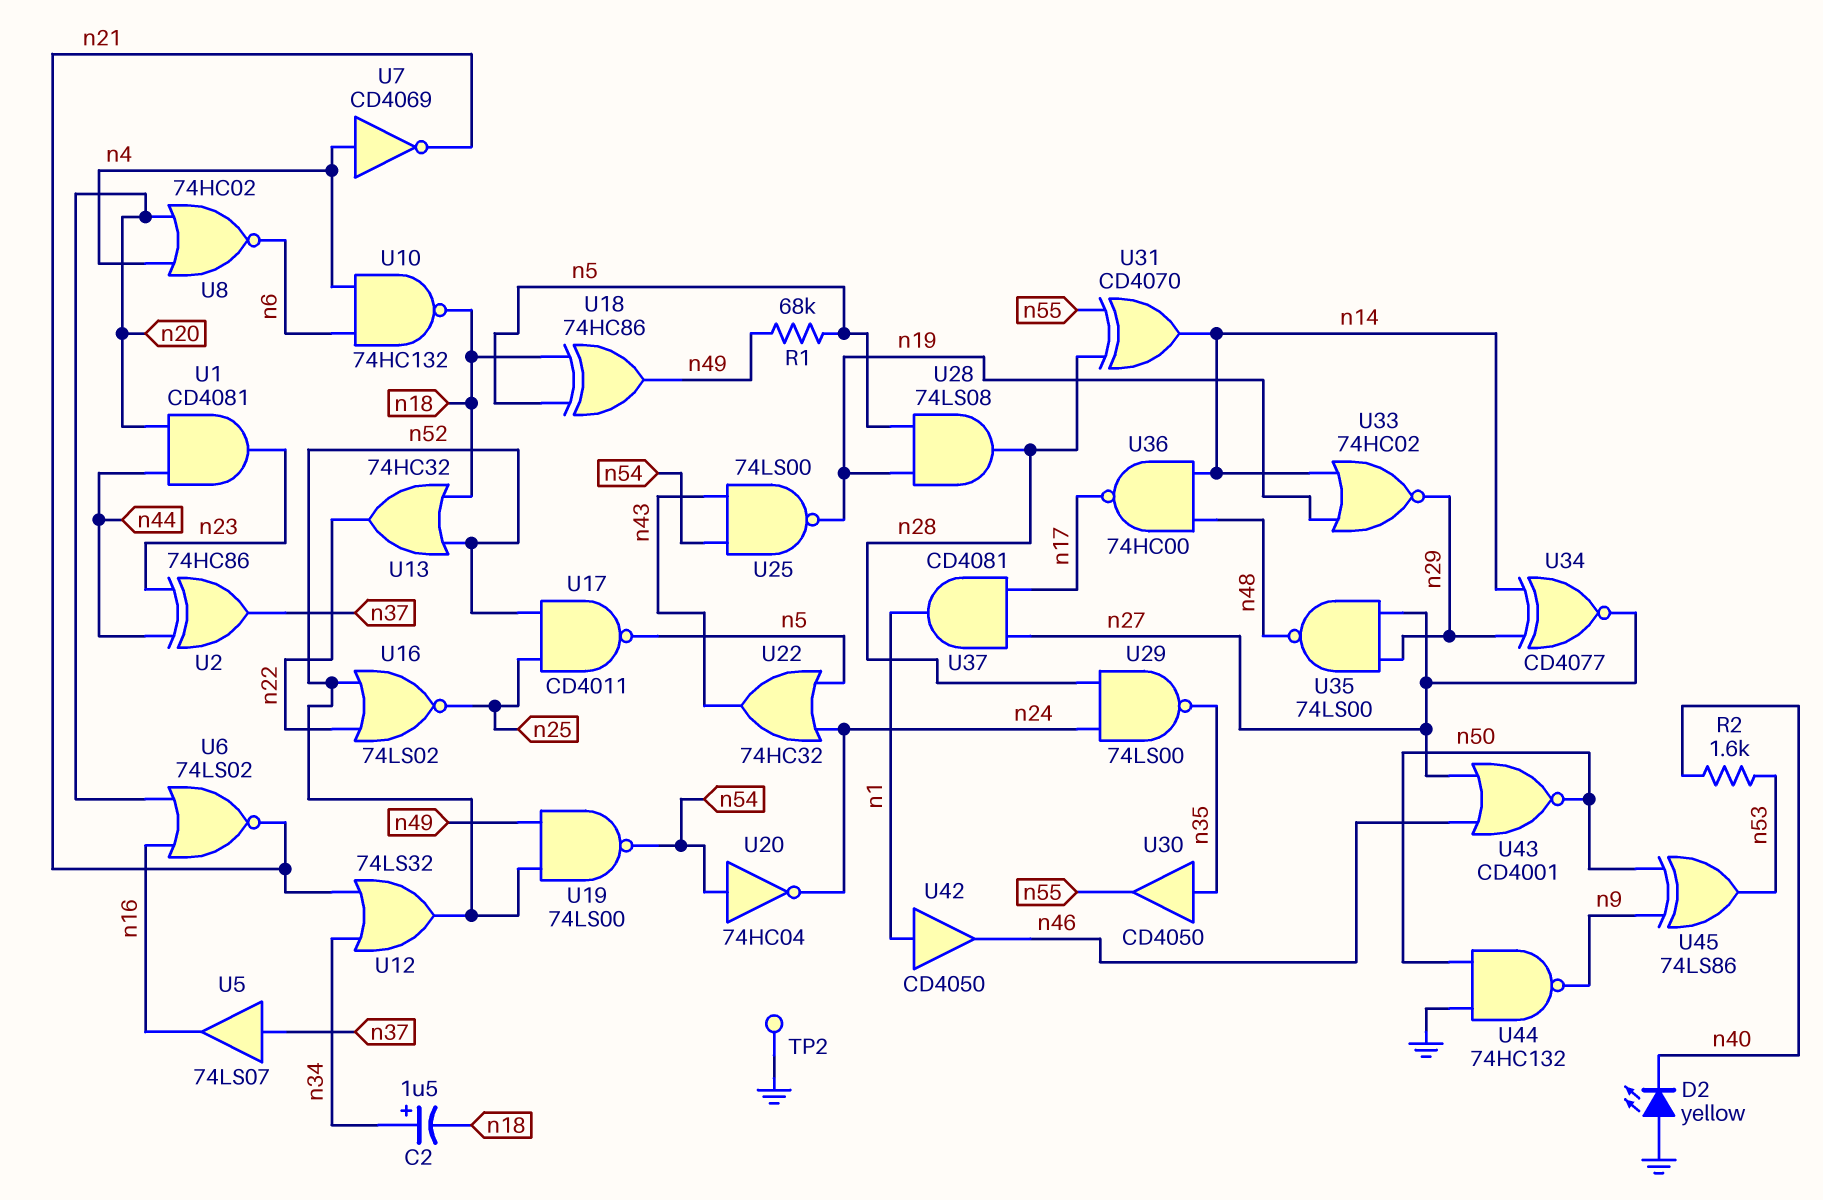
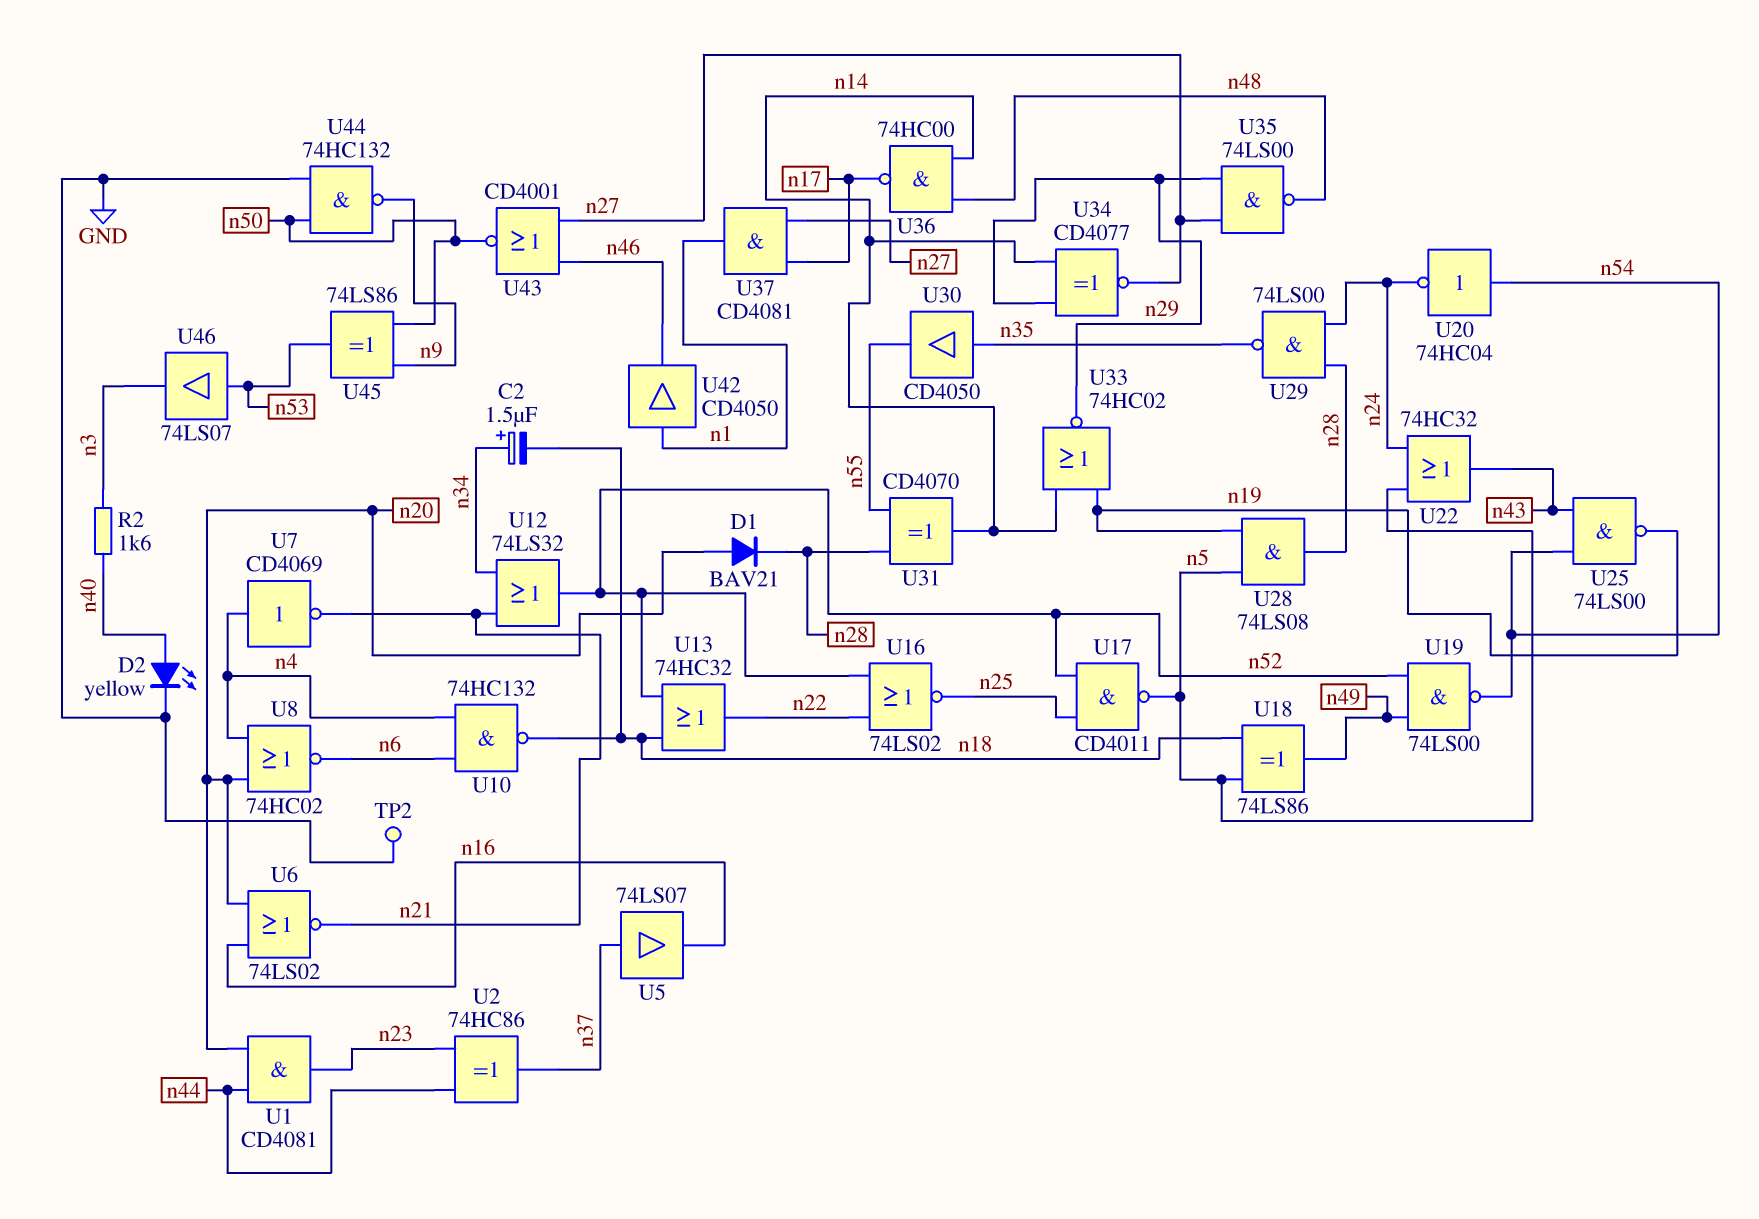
D1: none -> diode BAV21 (A n20, K n28)
D2: LED yellow (A GND, K n40) -> LED yellow (A n40, K GND)
R1: 68k (n5, n49) -> none
R2: 1.6k (n40, n53) -> 1.6k (n3, n40)
U18: XOR 74HC86 (in n5, in n18, out n49) -> XOR 74LS86 (in n5, in n18, out n49)
U46: none -> buffer 74LS07 (in n53, out n3)

